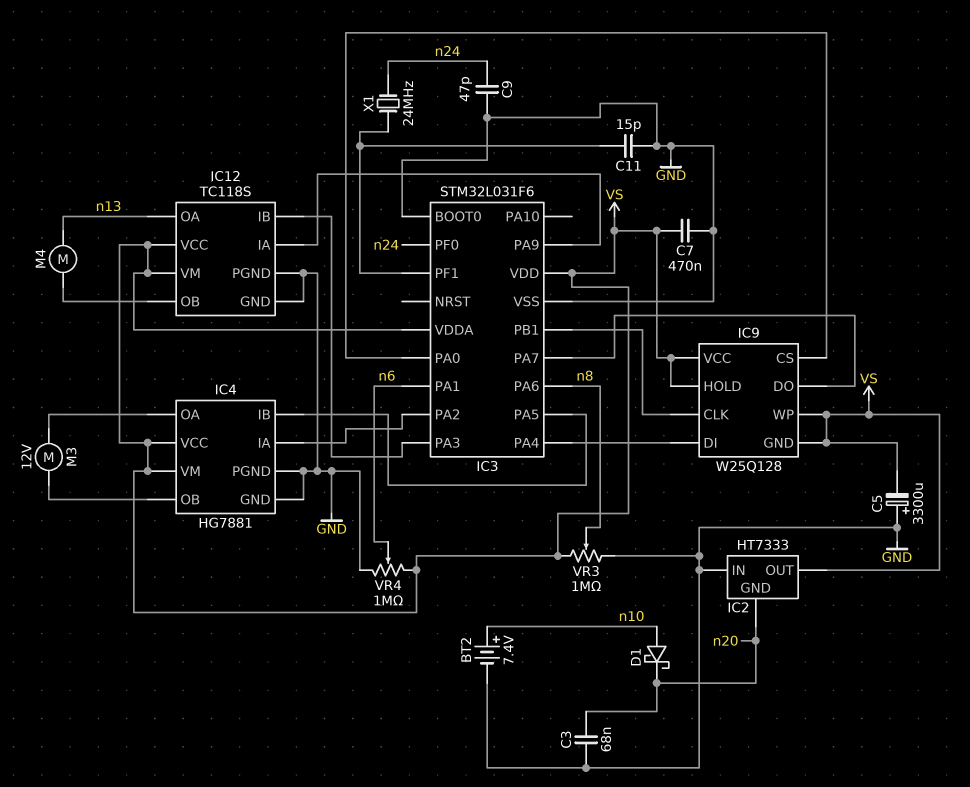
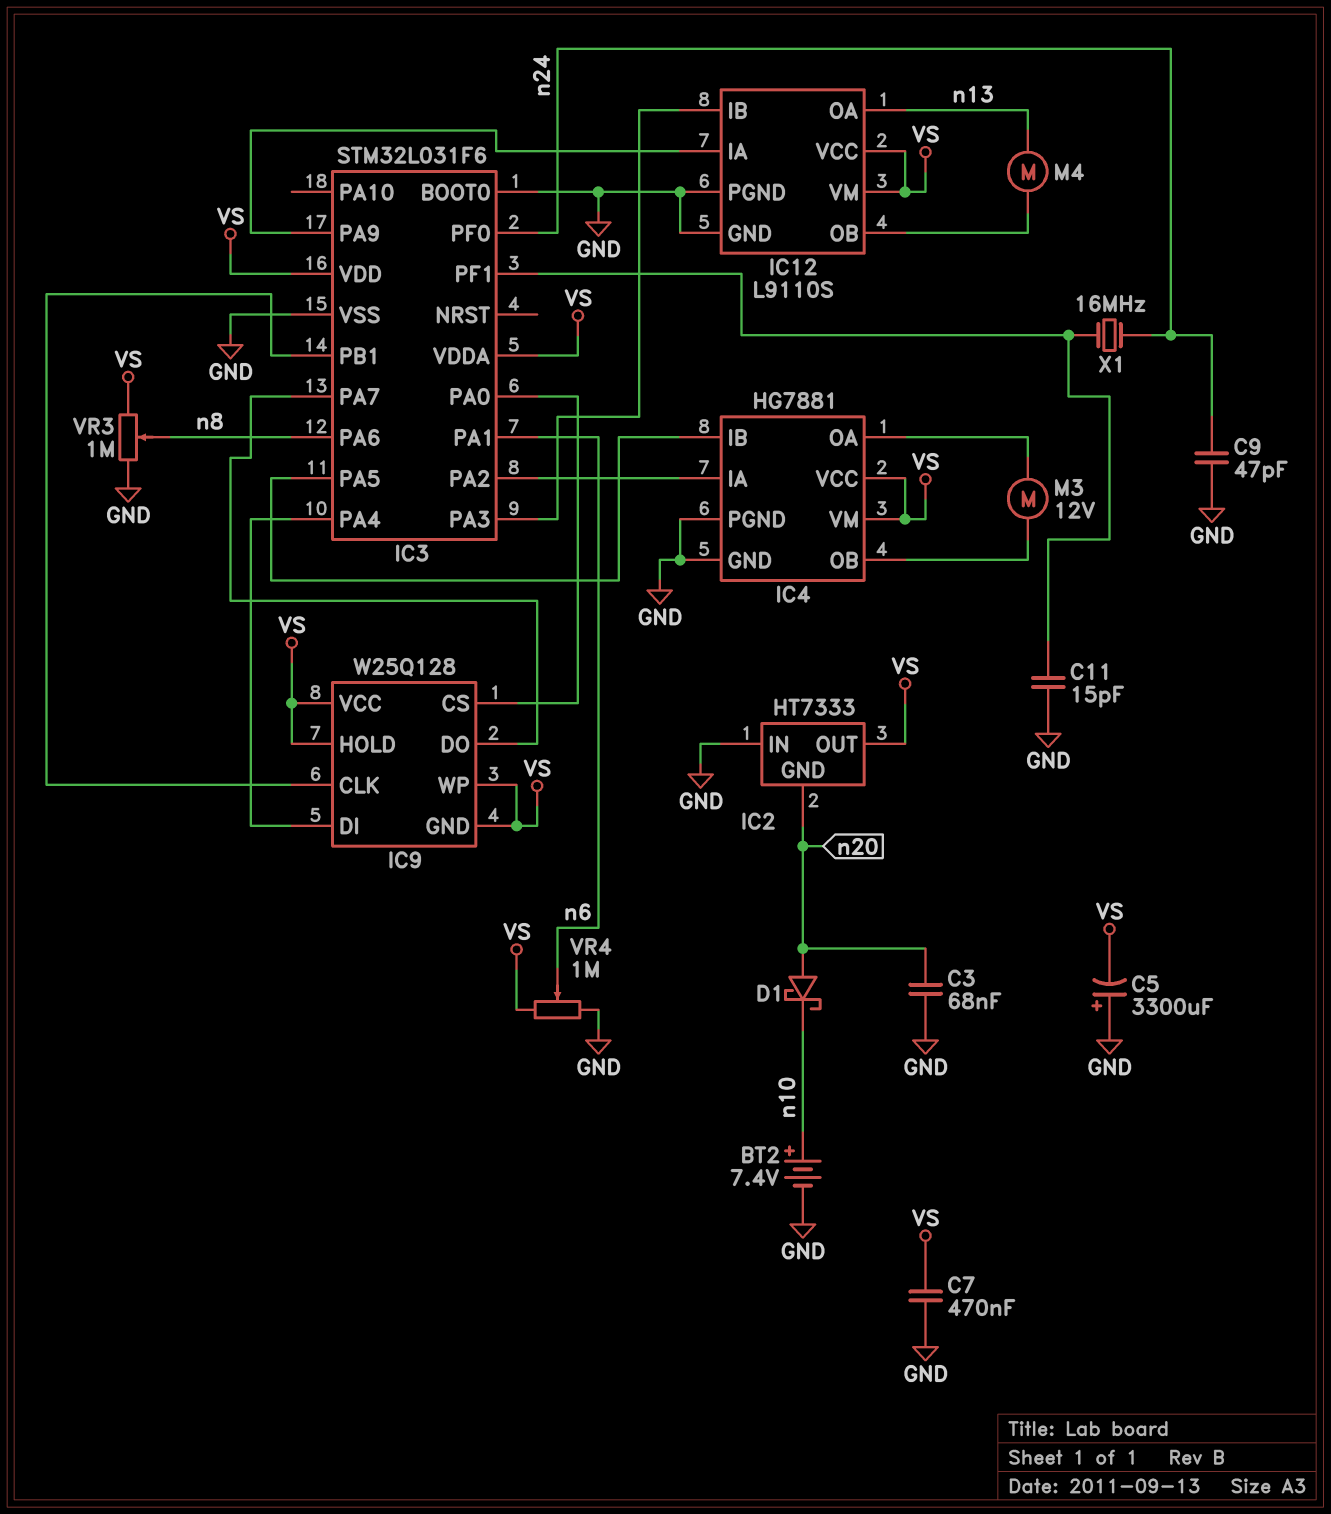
D1: schottky (A n10, K n20) -> schottky (A n20, K n10)
IC12: TC118S -> L9110S
X1: 24MHz (IC3/PF1, n24) -> 16MHz (IC3/PF1, n24)

